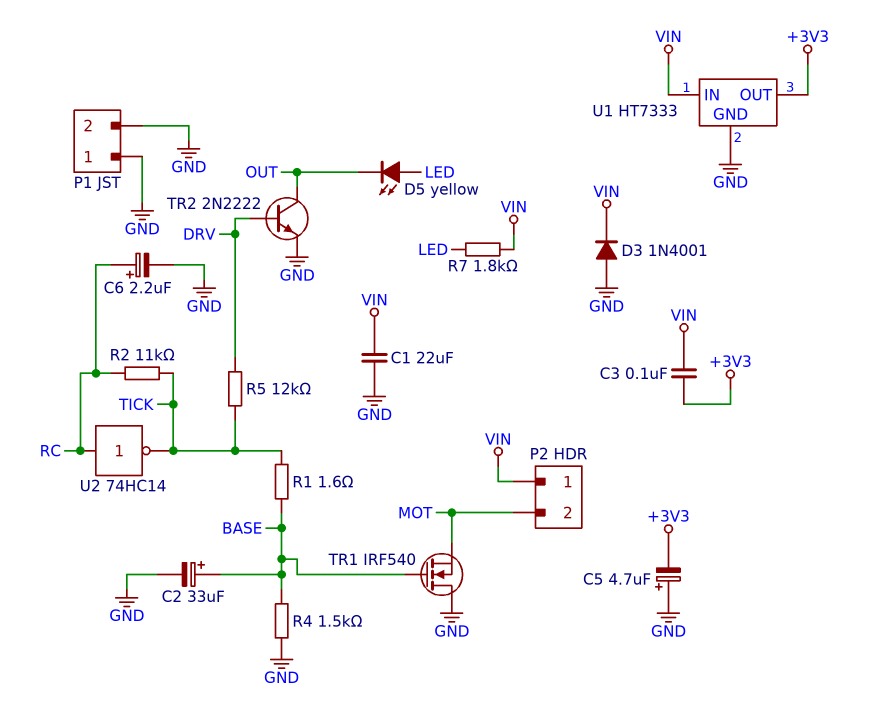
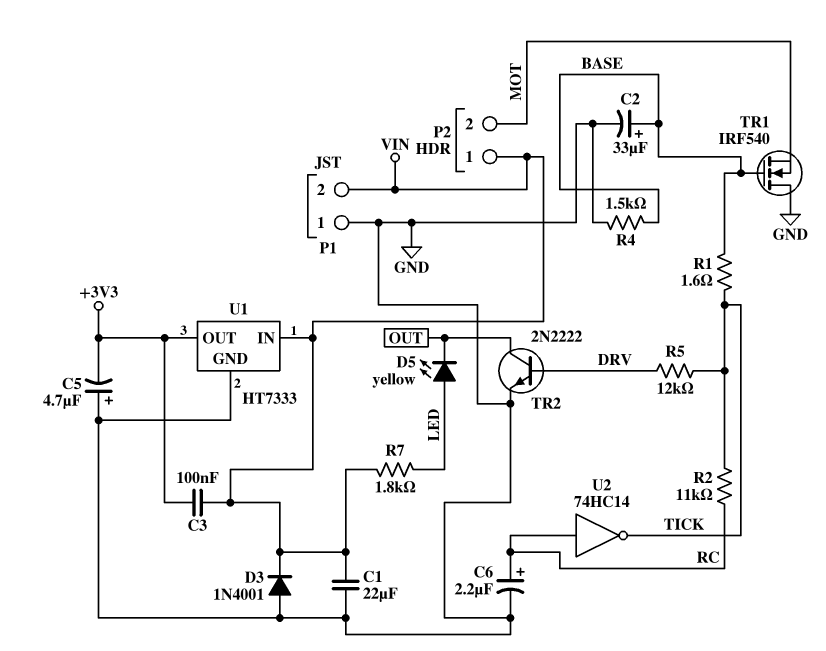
P1 pin 2: GND -> VIN

